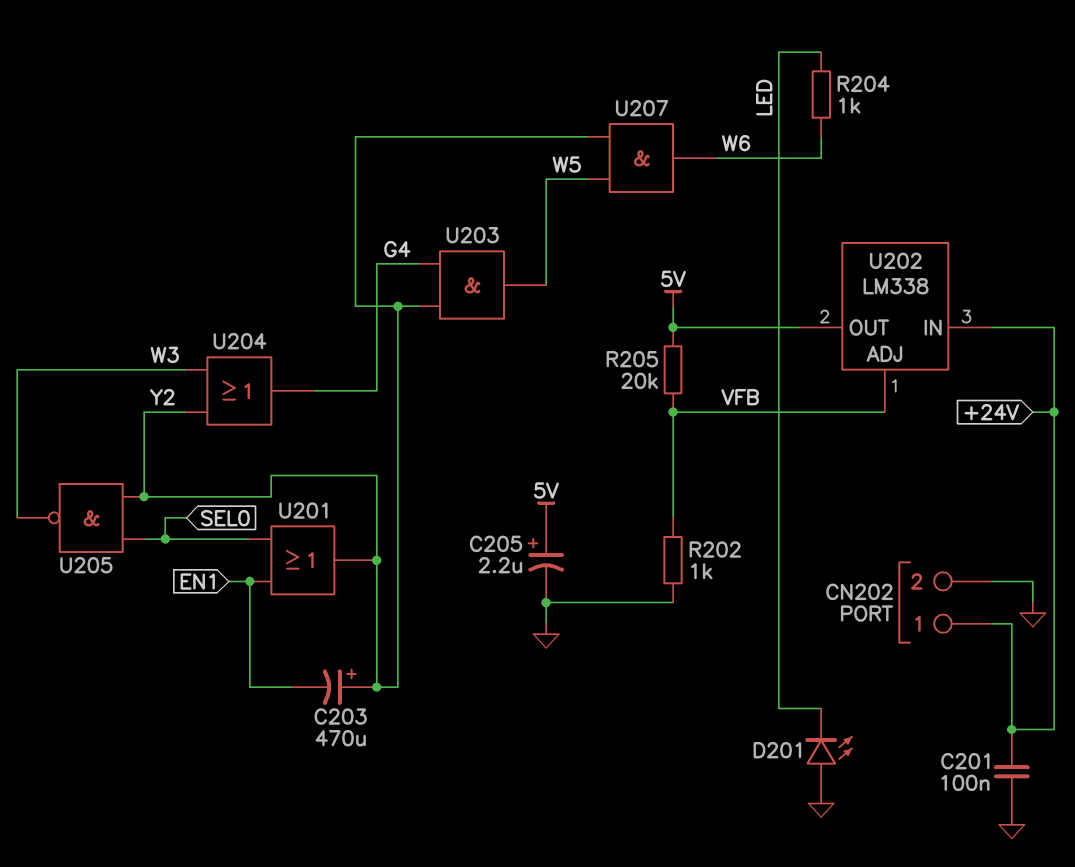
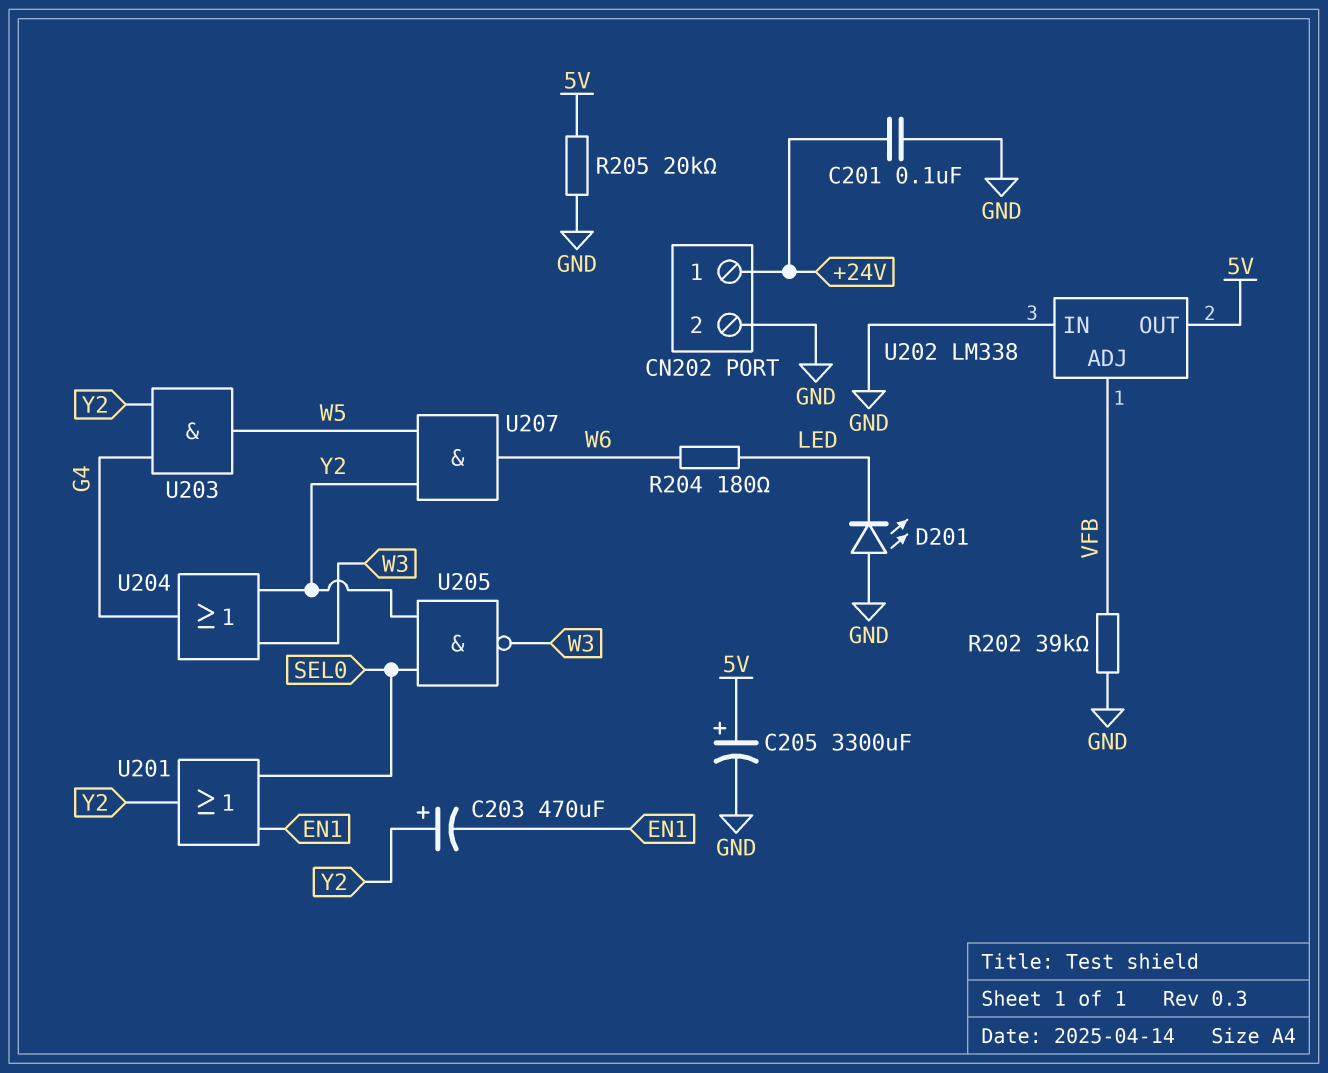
C205: 2.2uF (plus 5V, minus GND) -> 3300uF (plus 5V, minus GND)
R202: 1k (GND, VFB) -> 39k (GND, VFB)
R204: 1k (LED, W6) -> 180 (LED, W6)
R205: 20k (5V, VFB) -> 20k (5V, GND)
U202 pin IN: +24V -> GND

